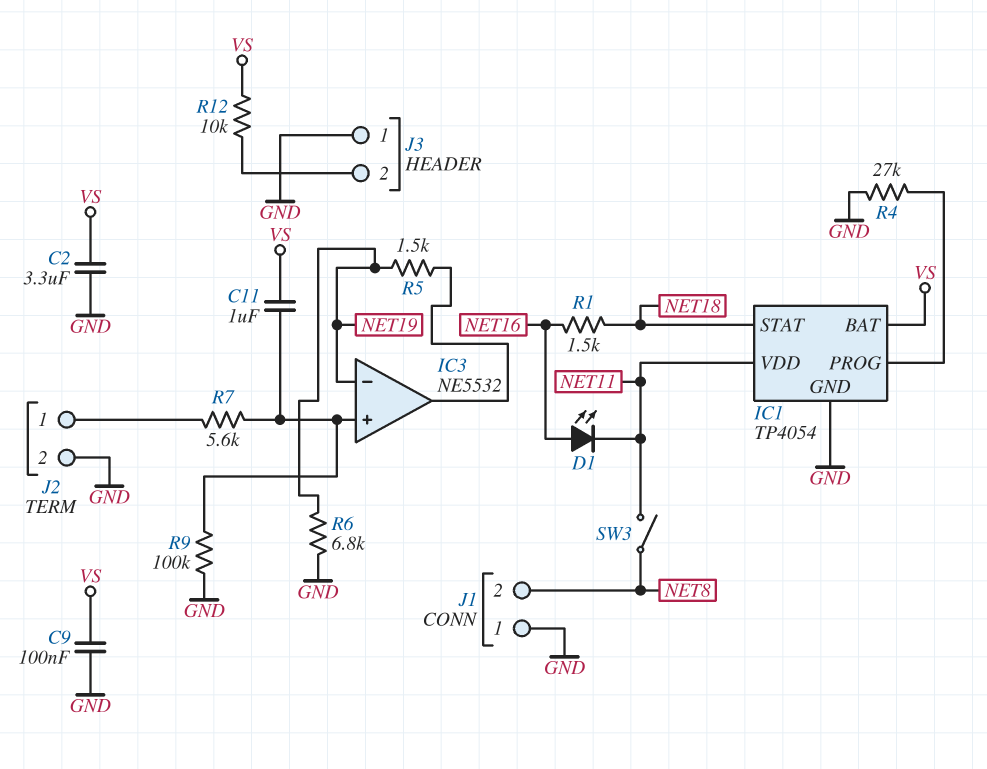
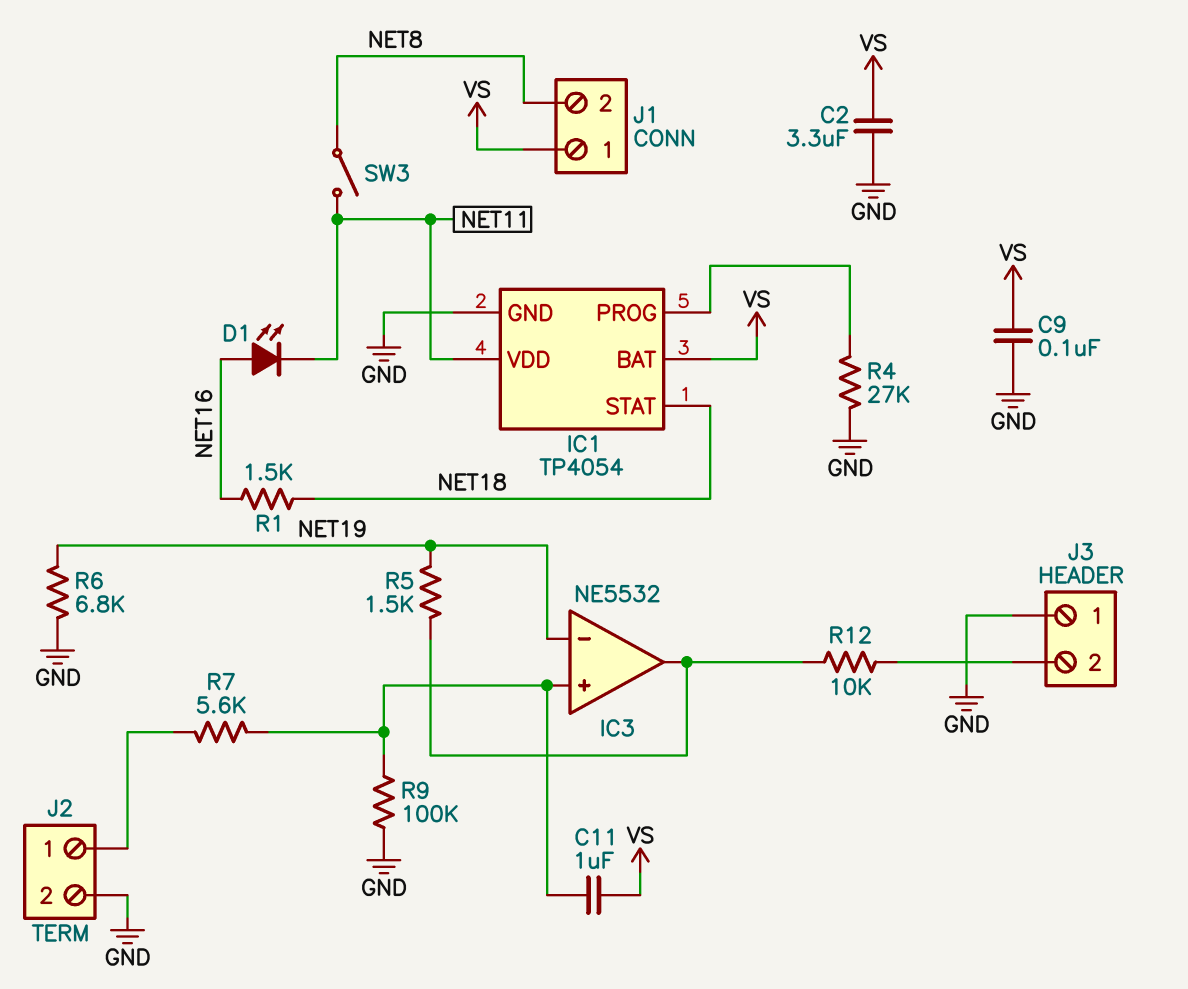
J1 pin 1: GND -> VS
R12: 10k (J3/2, VS) -> 10k (IC3/out, J3/2)

